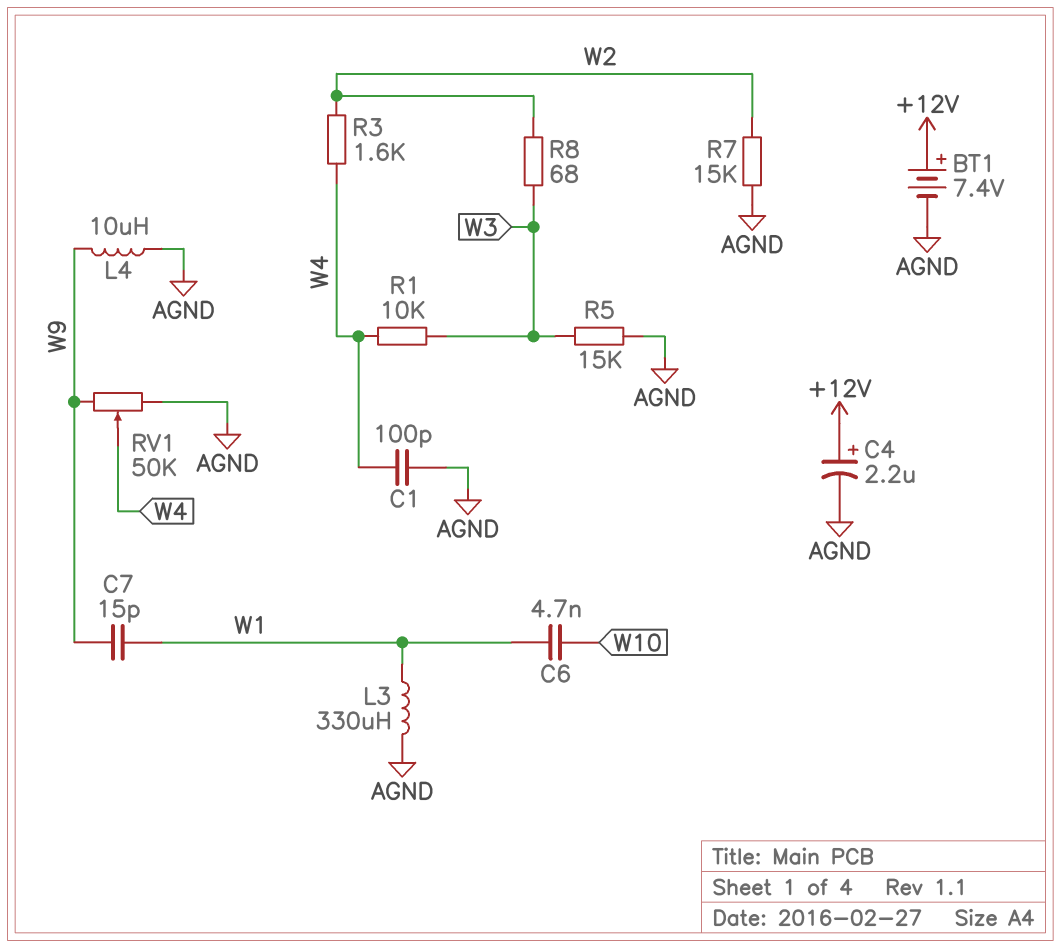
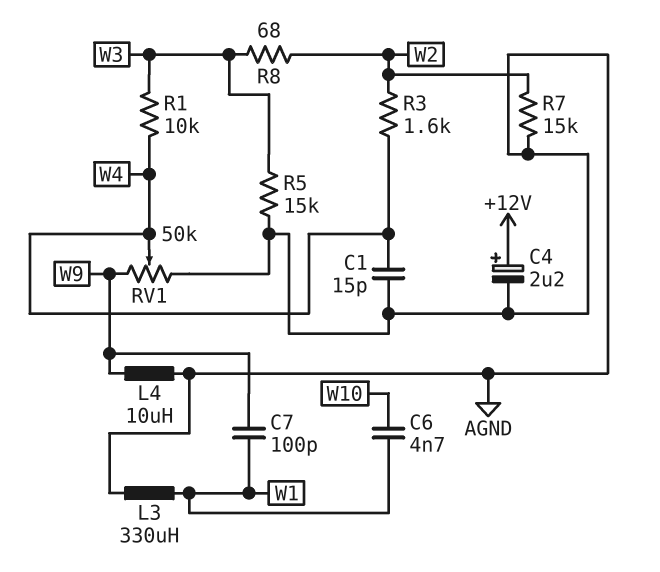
BT1: 7.4V (plus +12V, minus AGND) -> none
C1: 100pF (AGND, W4) -> 15pF (AGND, W4)
C7: 15pF (W1, W9) -> 100pF (W1, W9)

